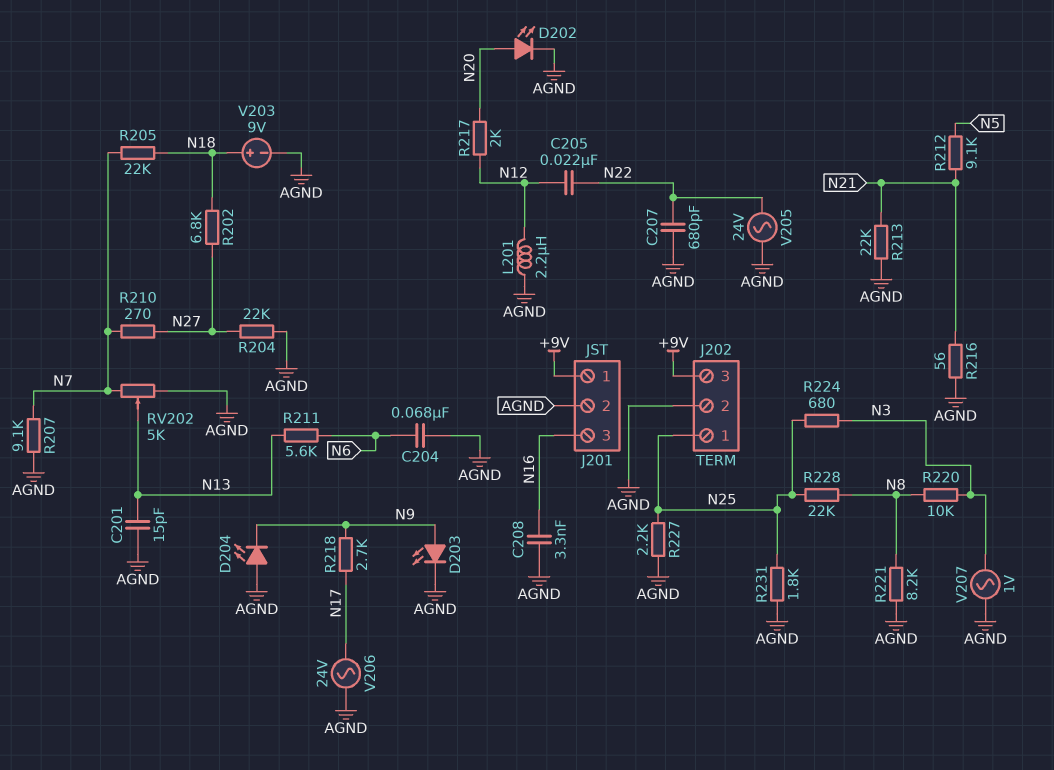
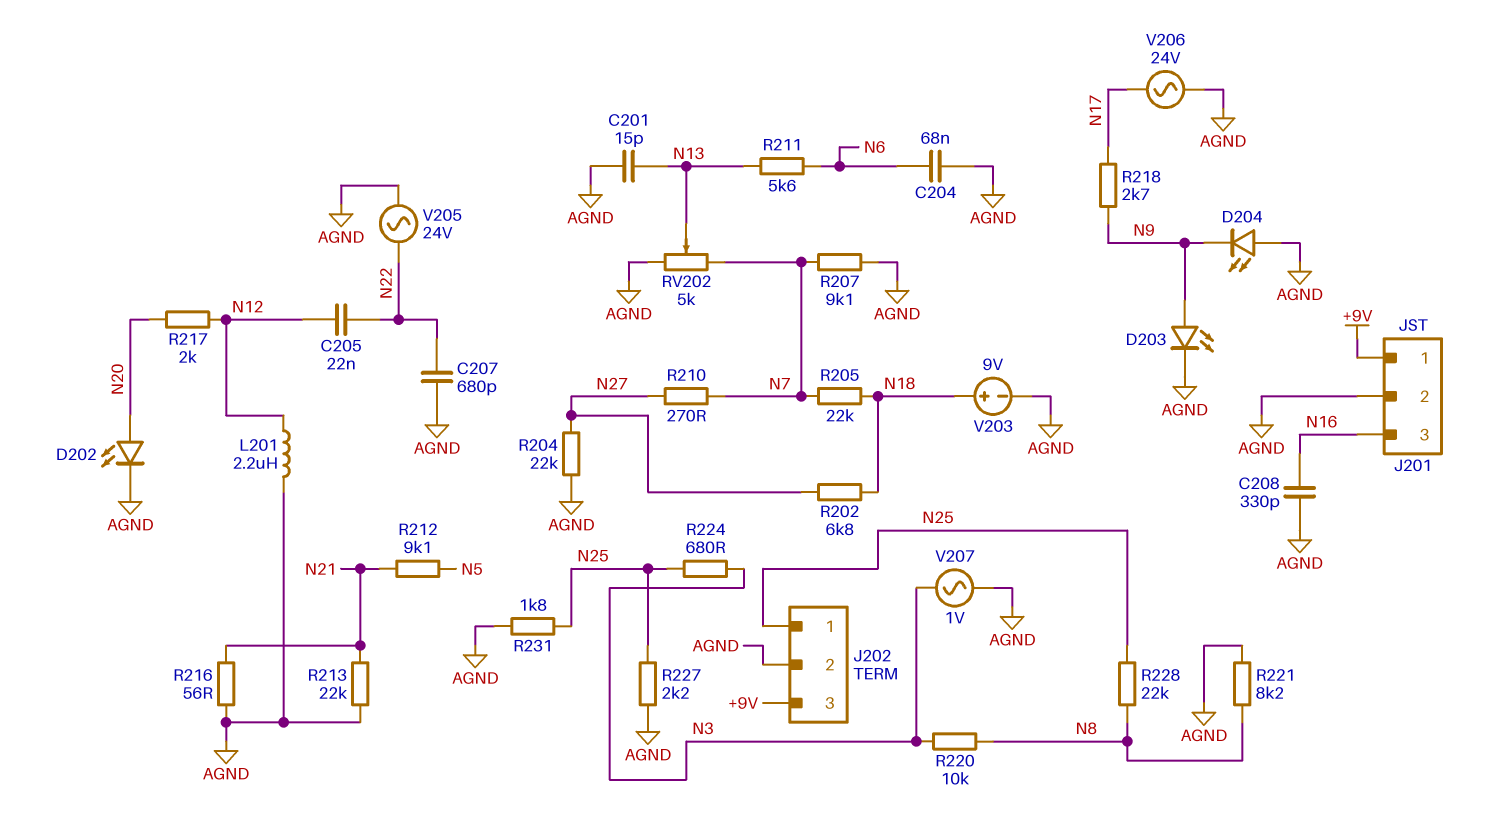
C208: 3.3nF (AGND, N16) -> 330pF (AGND, N16)

